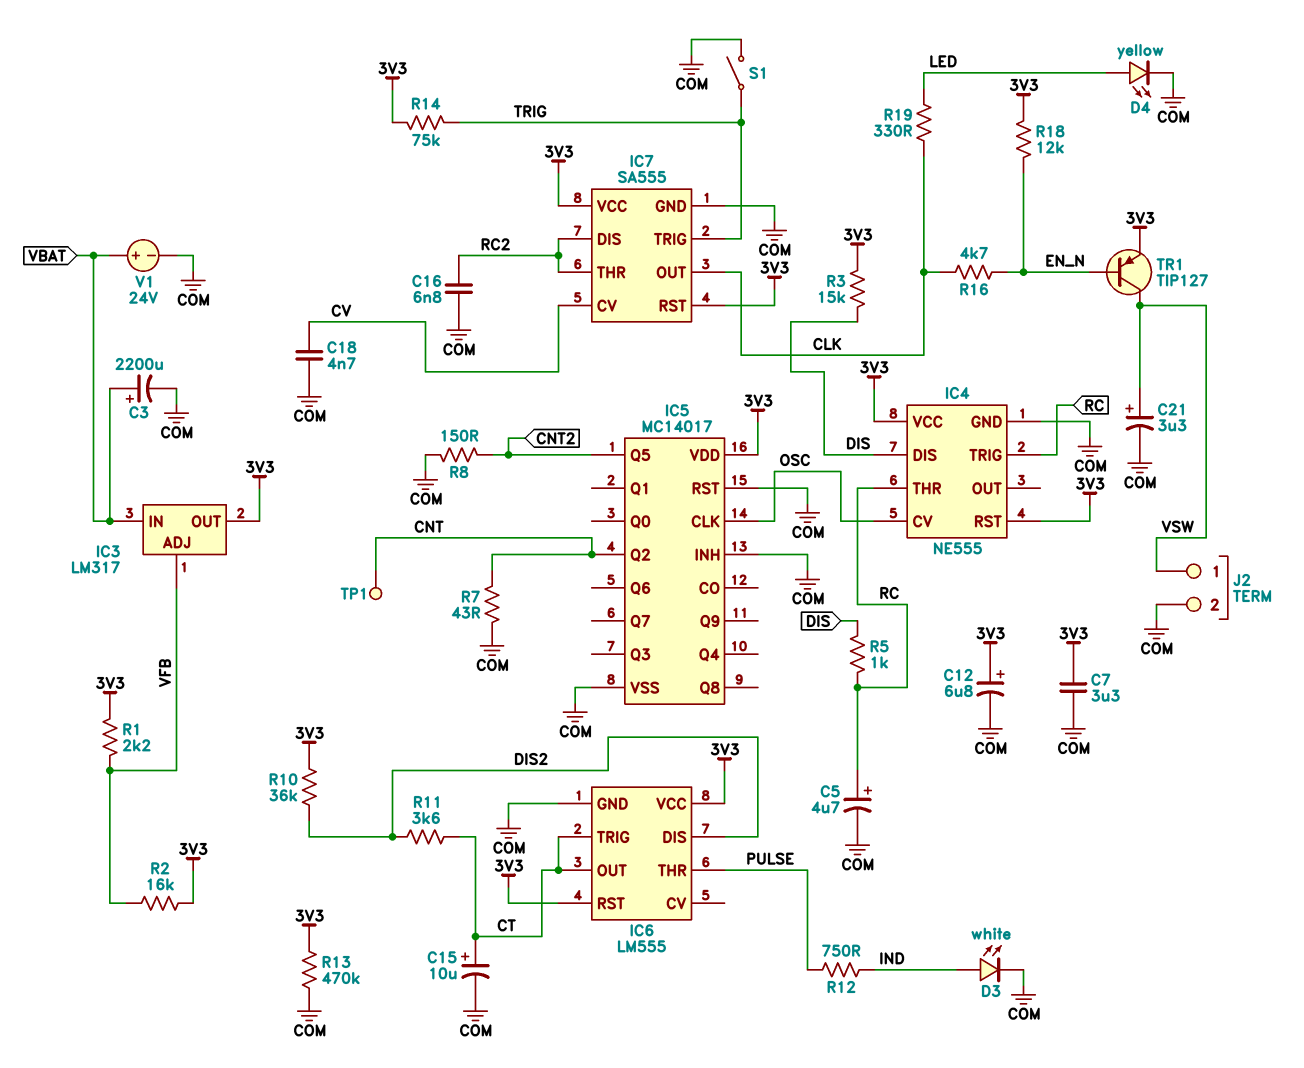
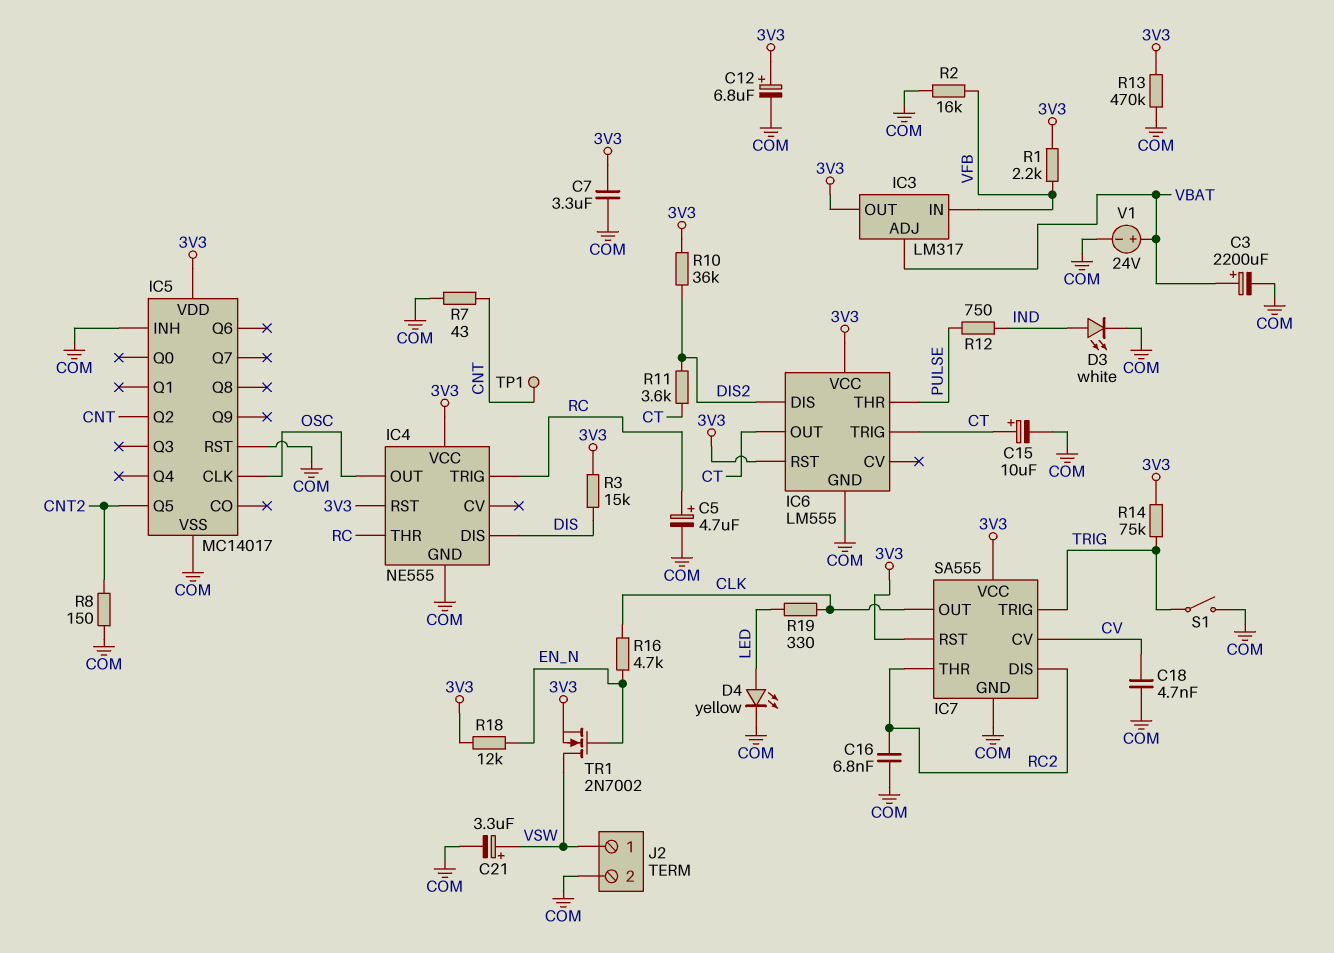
IC3 pin ADJ: VFB -> VBAT
IC3 pin IN: VBAT -> VFB
IC4 pin CV: OSC -> none
IC4 pin OUT: none -> OSC
R2: 16k (3V3, VFB) -> 16k (COM, VFB)
R5: 1k (DIS, RC) -> none
TR1: PNP TIP127 (B EN_N, C VSW, E 3V3) -> NMOS 2N7002 (G EN_N, D VSW, S 3V3)

